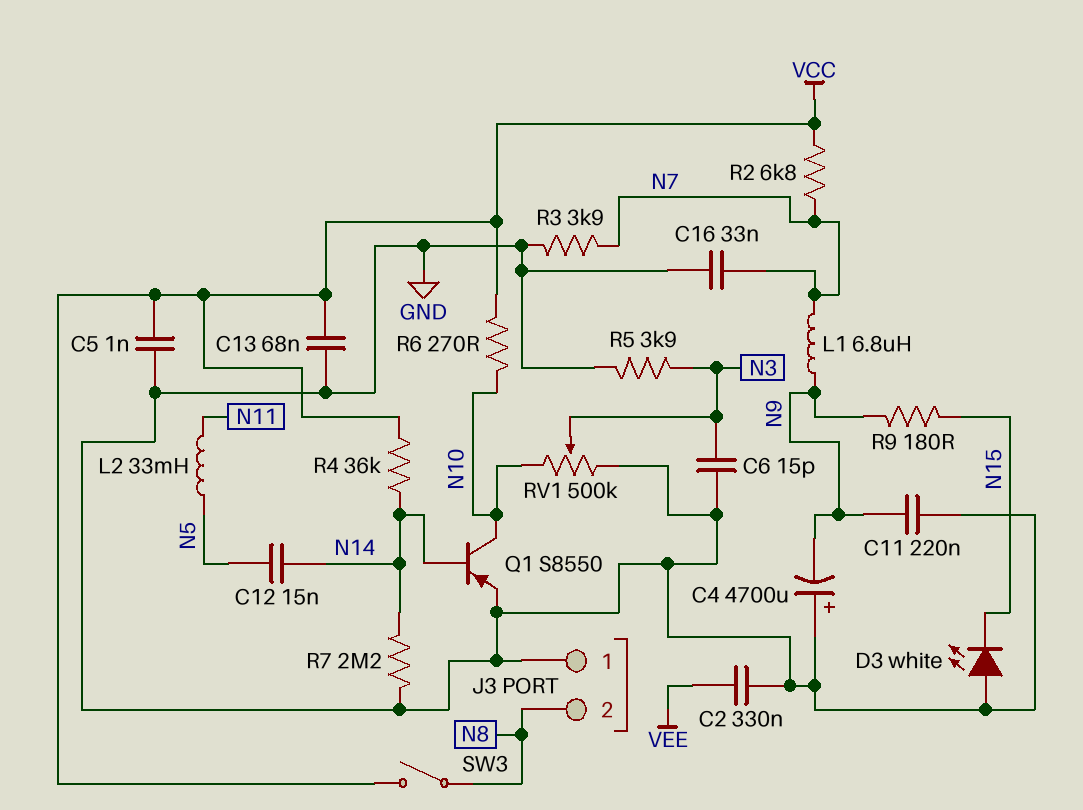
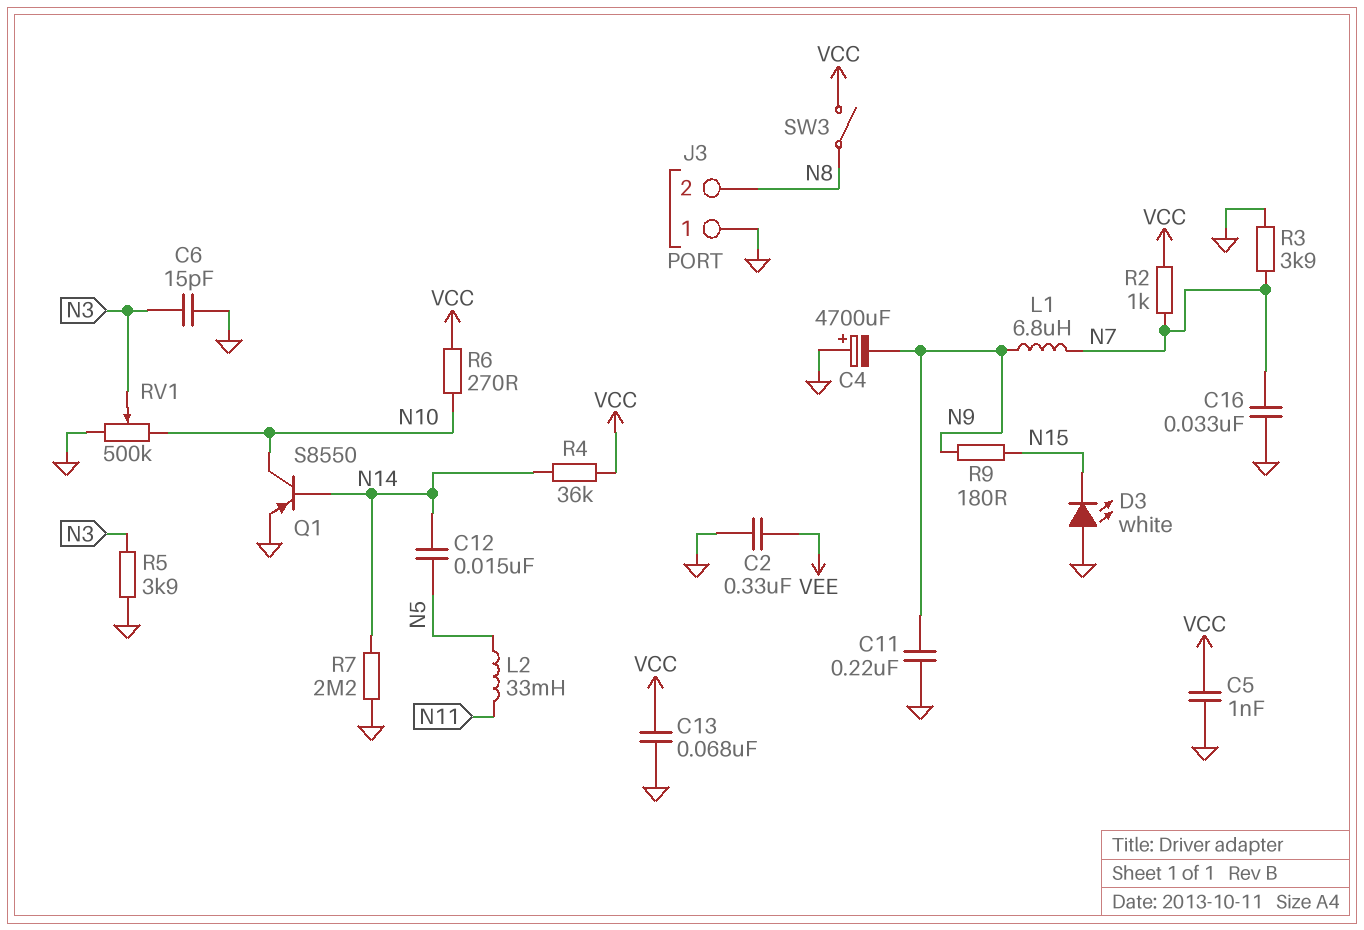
R2: 6.8k (N7, VCC) -> 1k (N7, VCC)

